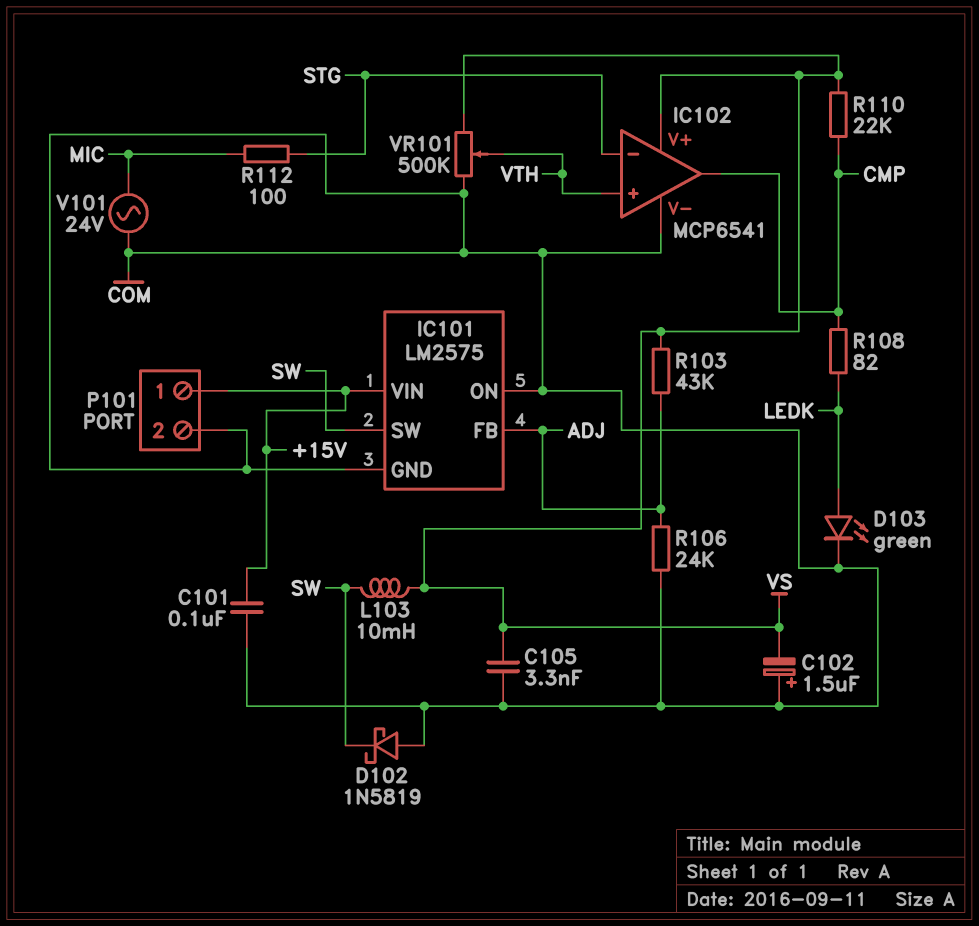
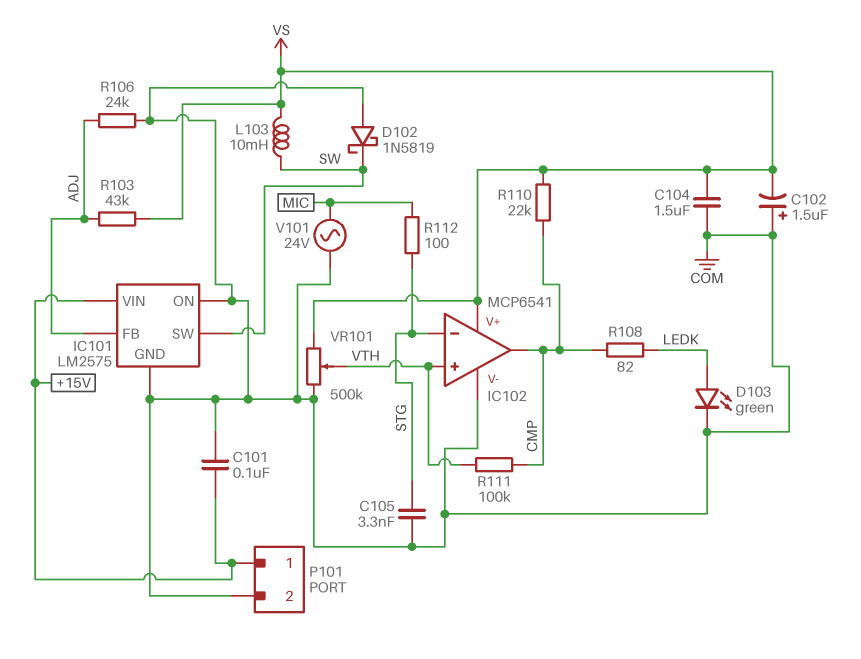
C104: none -> 1.5uF (COM, VS)
C105: 3.3nF (COM, VS) -> 3.3nF (COM, STG)
R111: none -> 100k (CMP, VTH)

